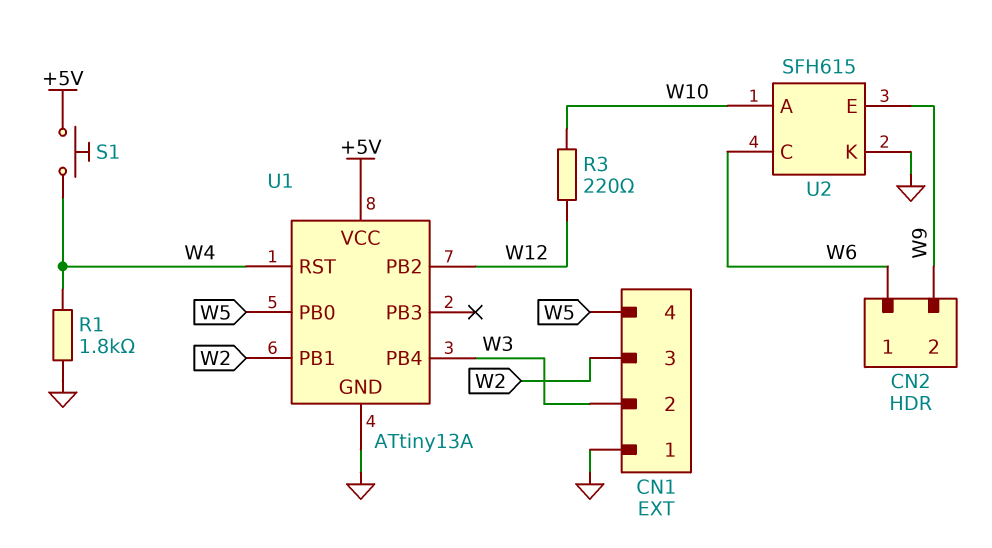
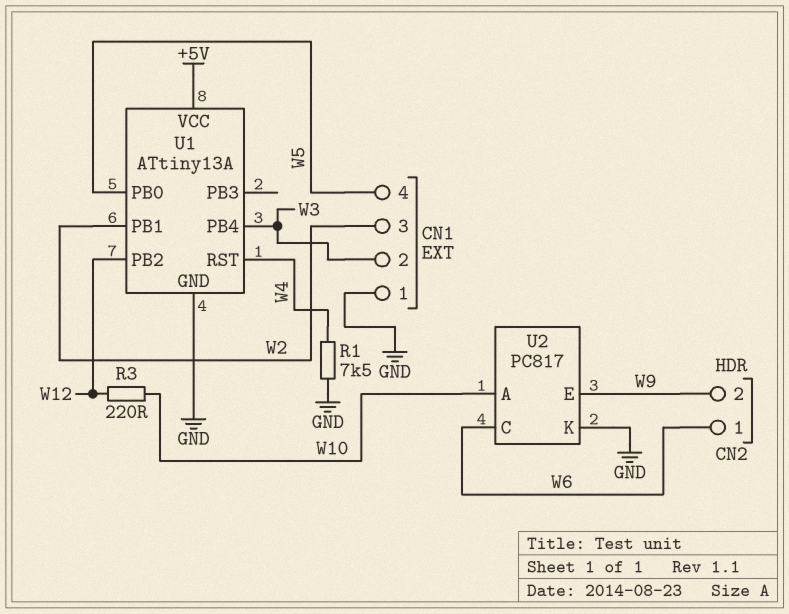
R1: 1.8k (GND, W4) -> 7.5k (GND, W4)
S1: button (+5V, W4) -> none
U2: SFH615 -> PC817

